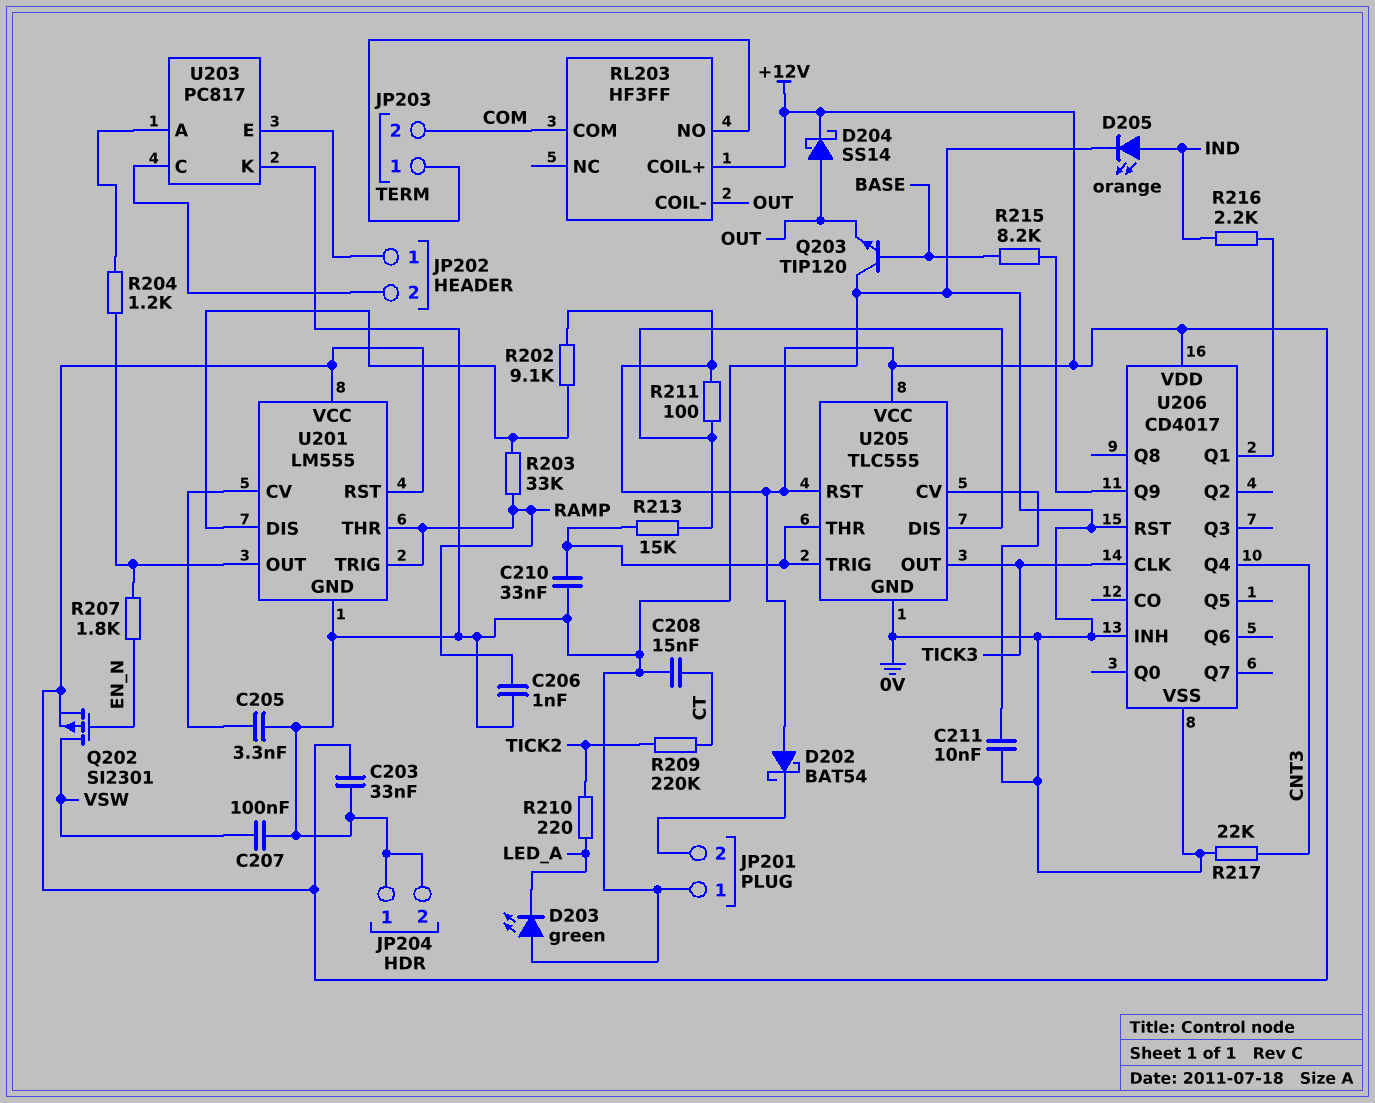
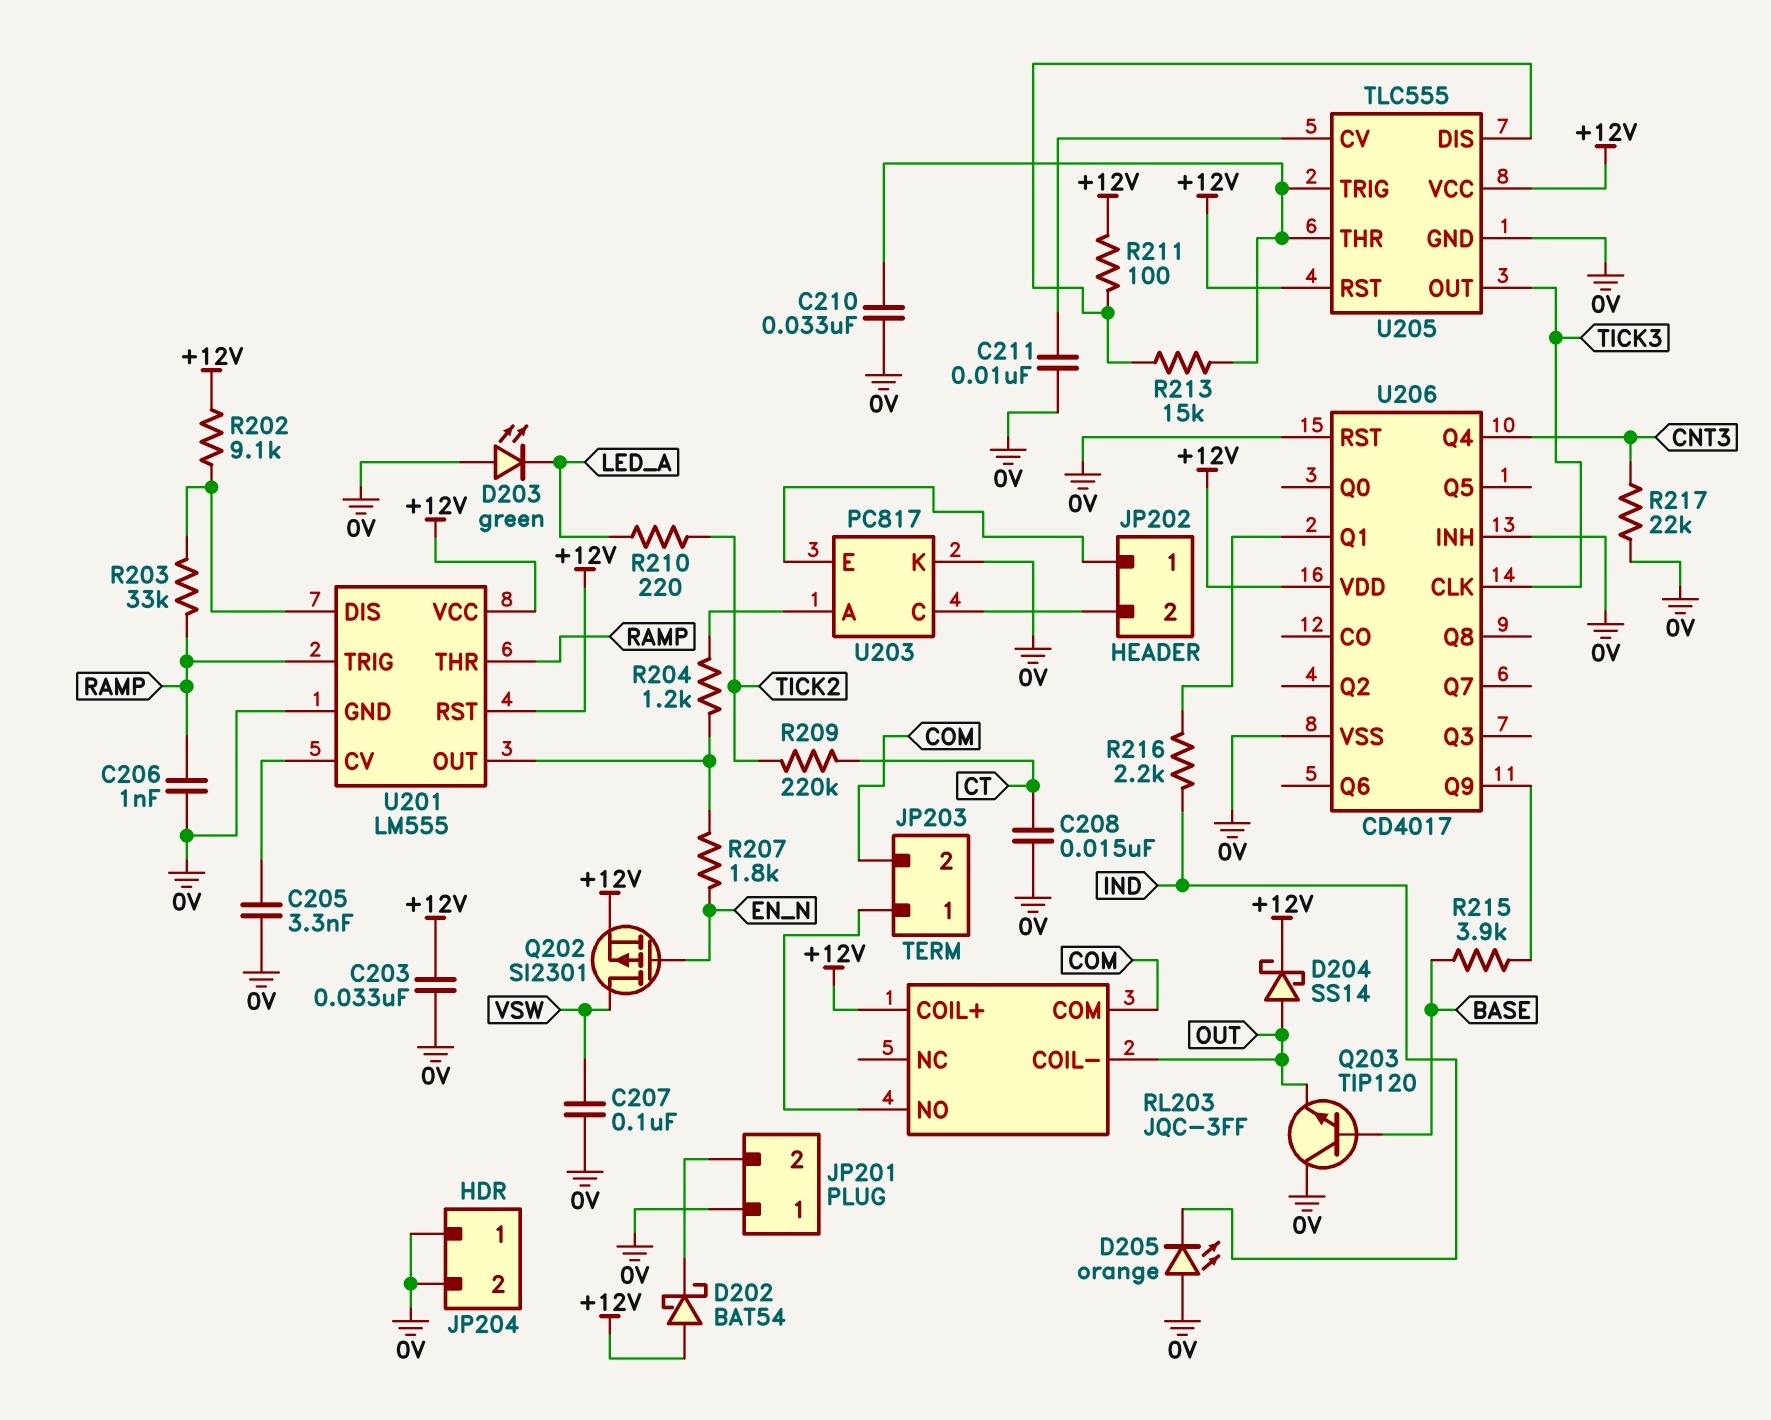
D205: LED orange (A IND, K 0V) -> LED orange (A 0V, K IND)
R215: 8.2k (BASE, U206/Q9) -> 3.9k (BASE, U206/Q9)
RL203: HF3FF -> JQC-3FF

